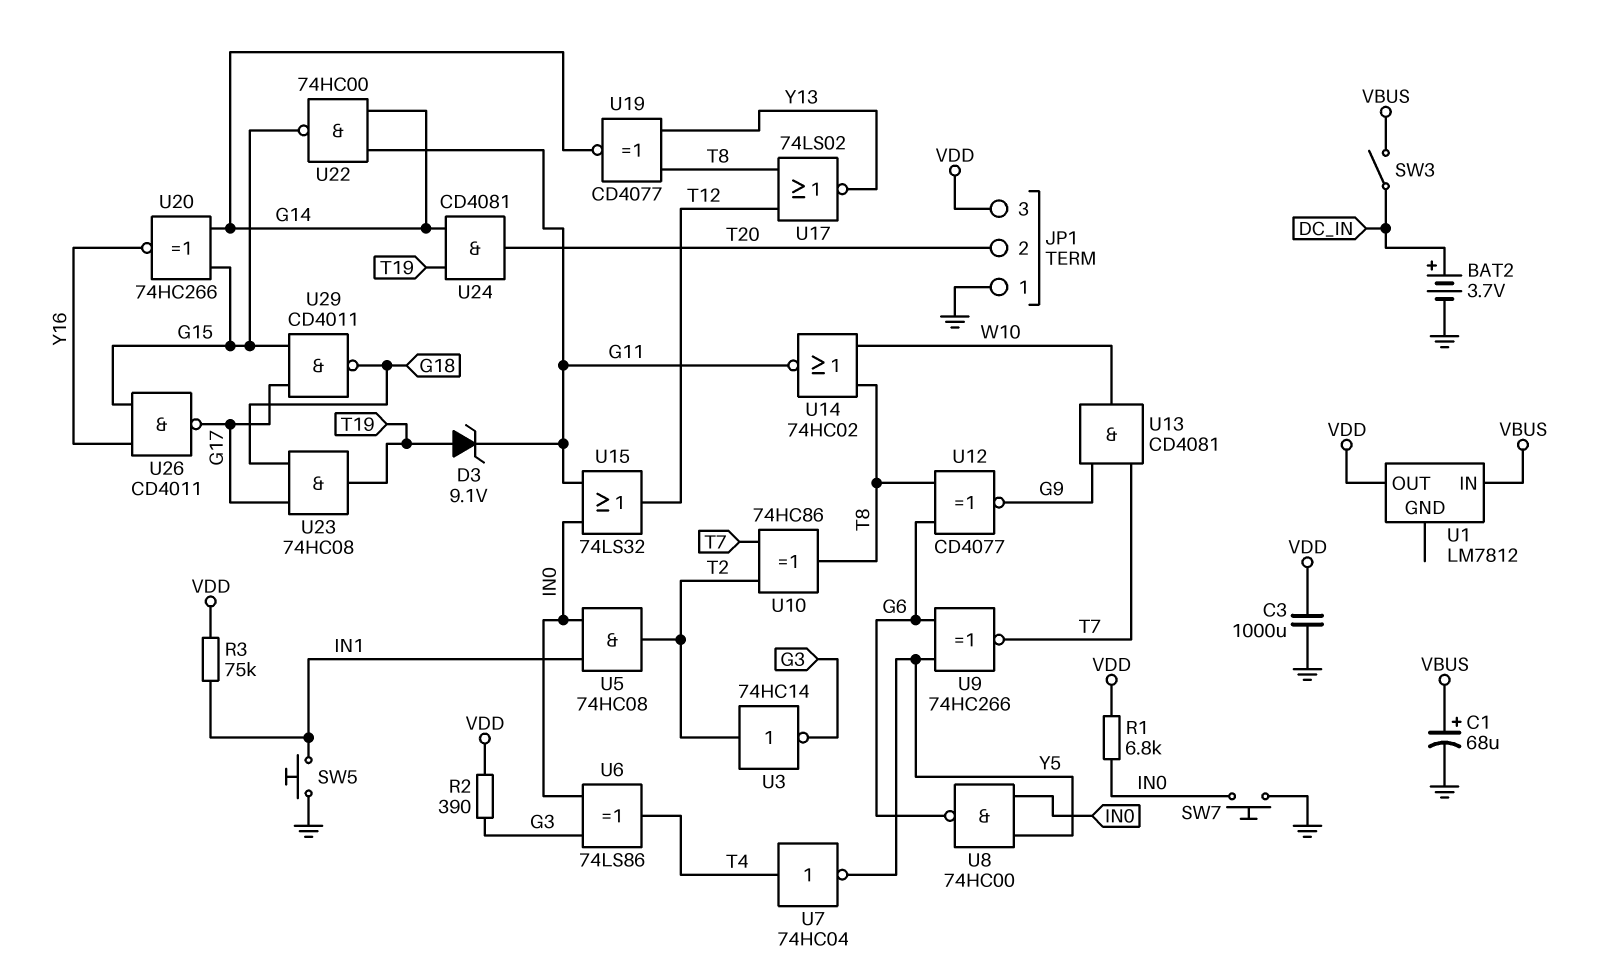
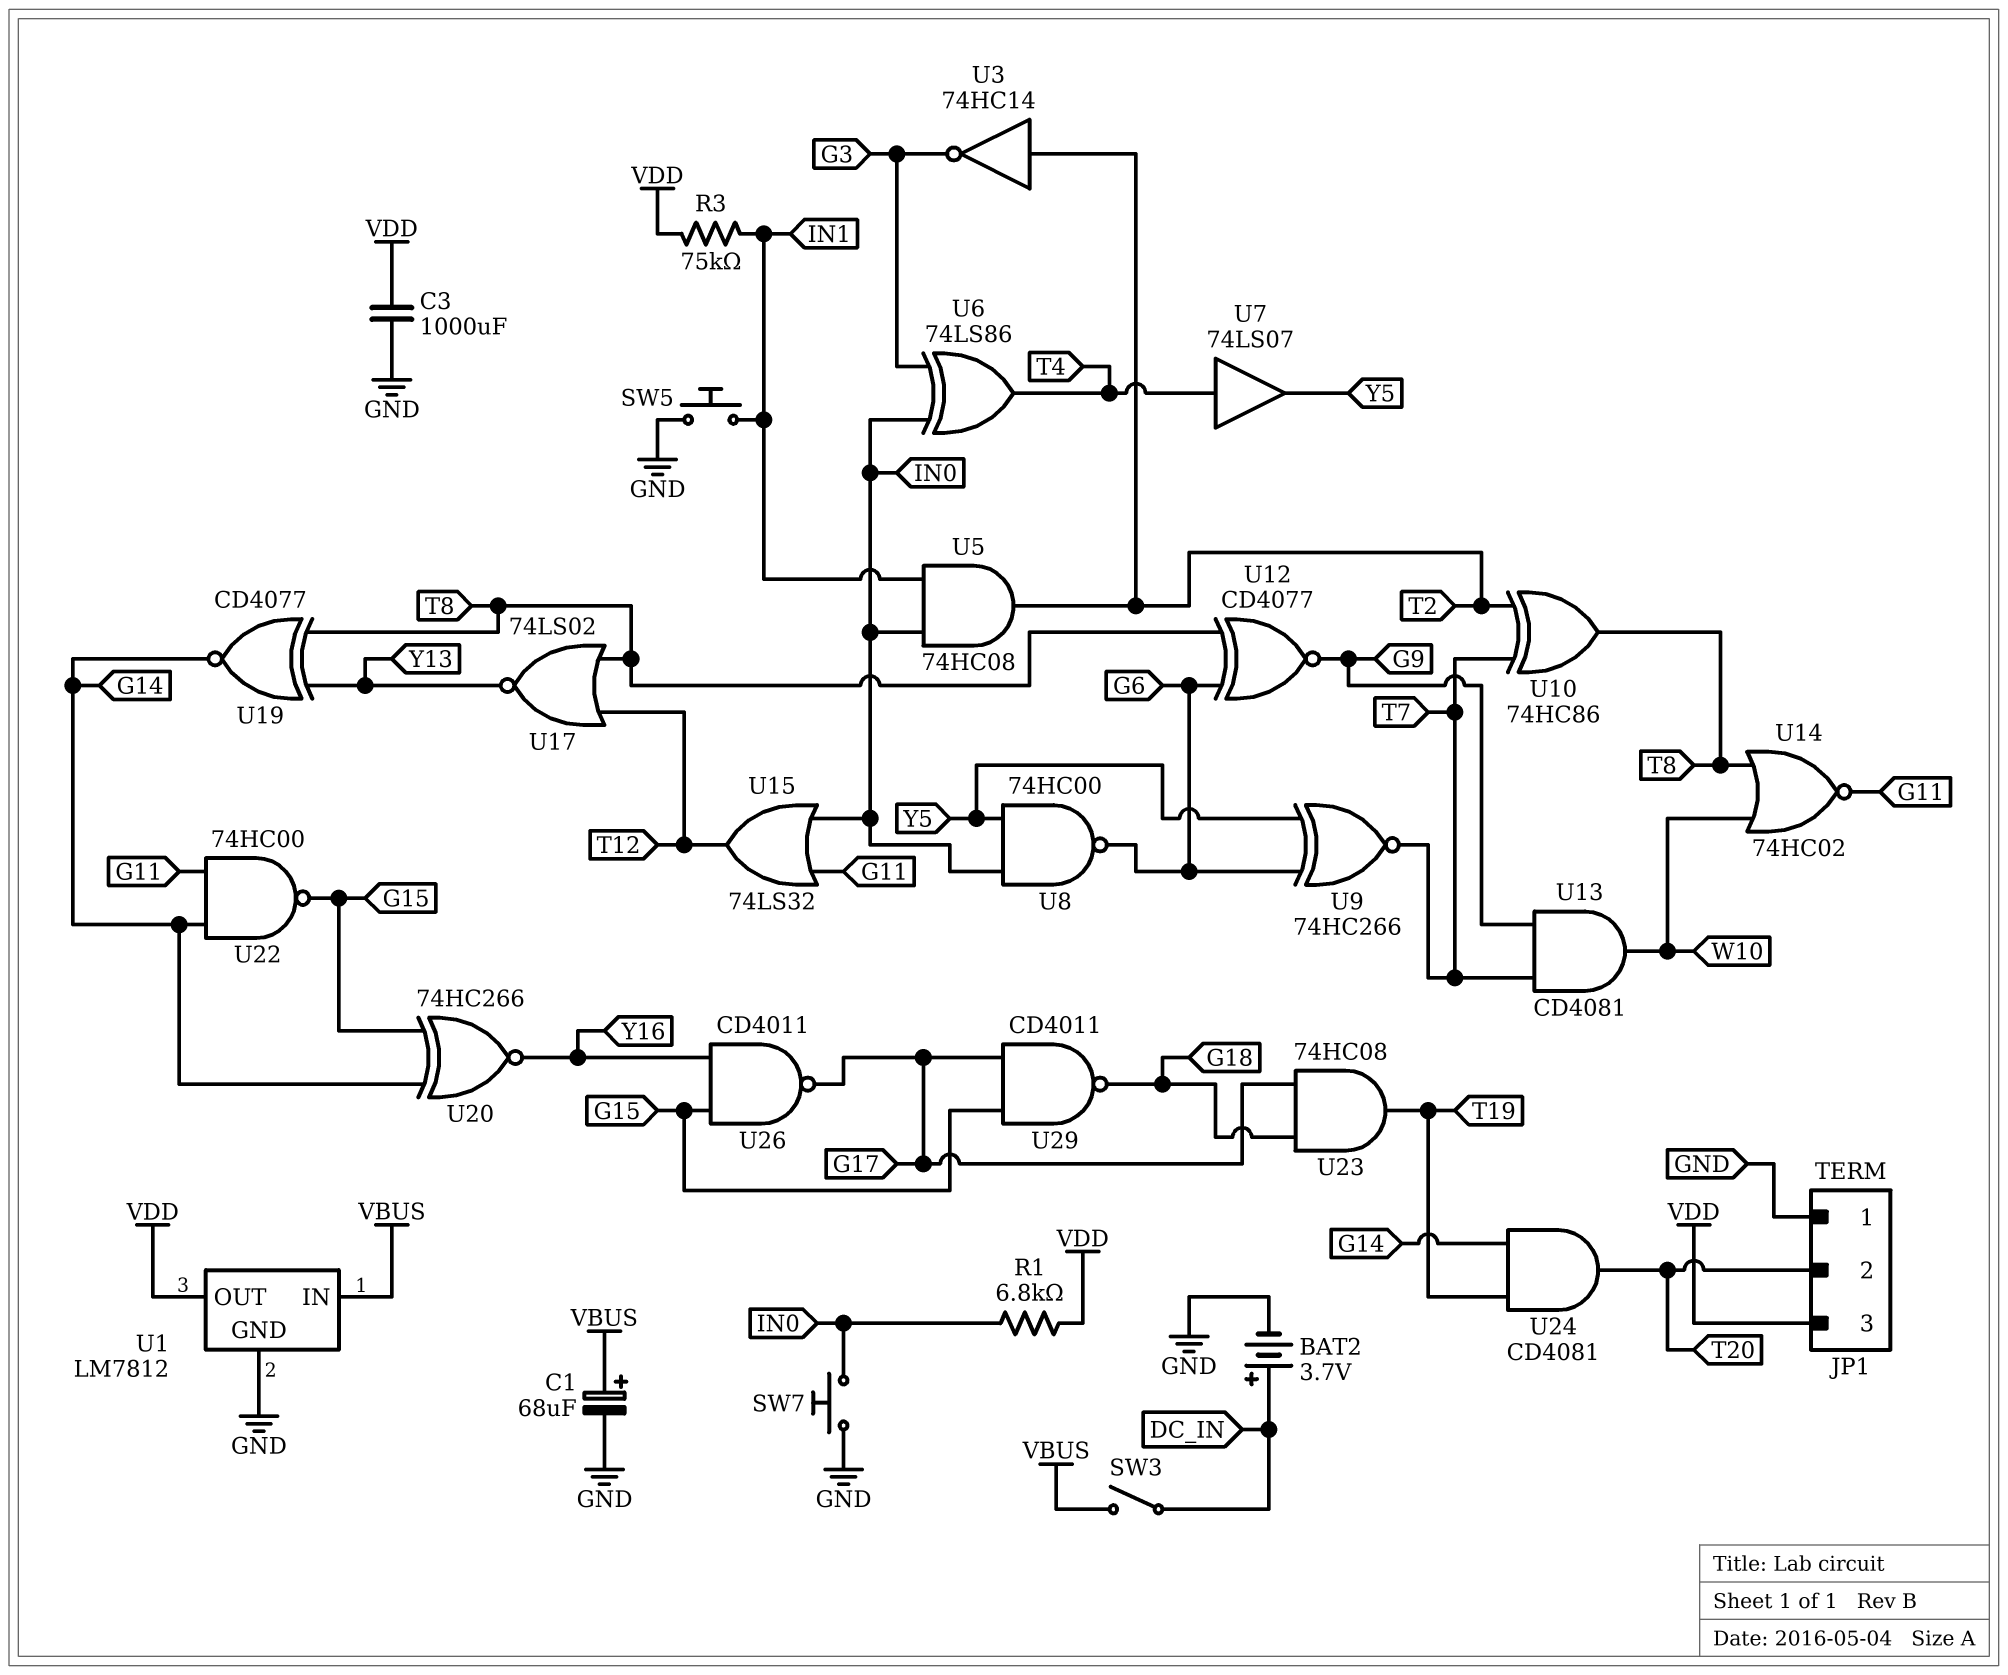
D3: zener 9.1V (A T19, K G11) -> none
R2: 390 (G3, VDD) -> none
U1 pin GND: none -> GND
U7: NOT 74HC04 (in T4, out Y5) -> buffer 74LS07 (in T4, out Y5)

